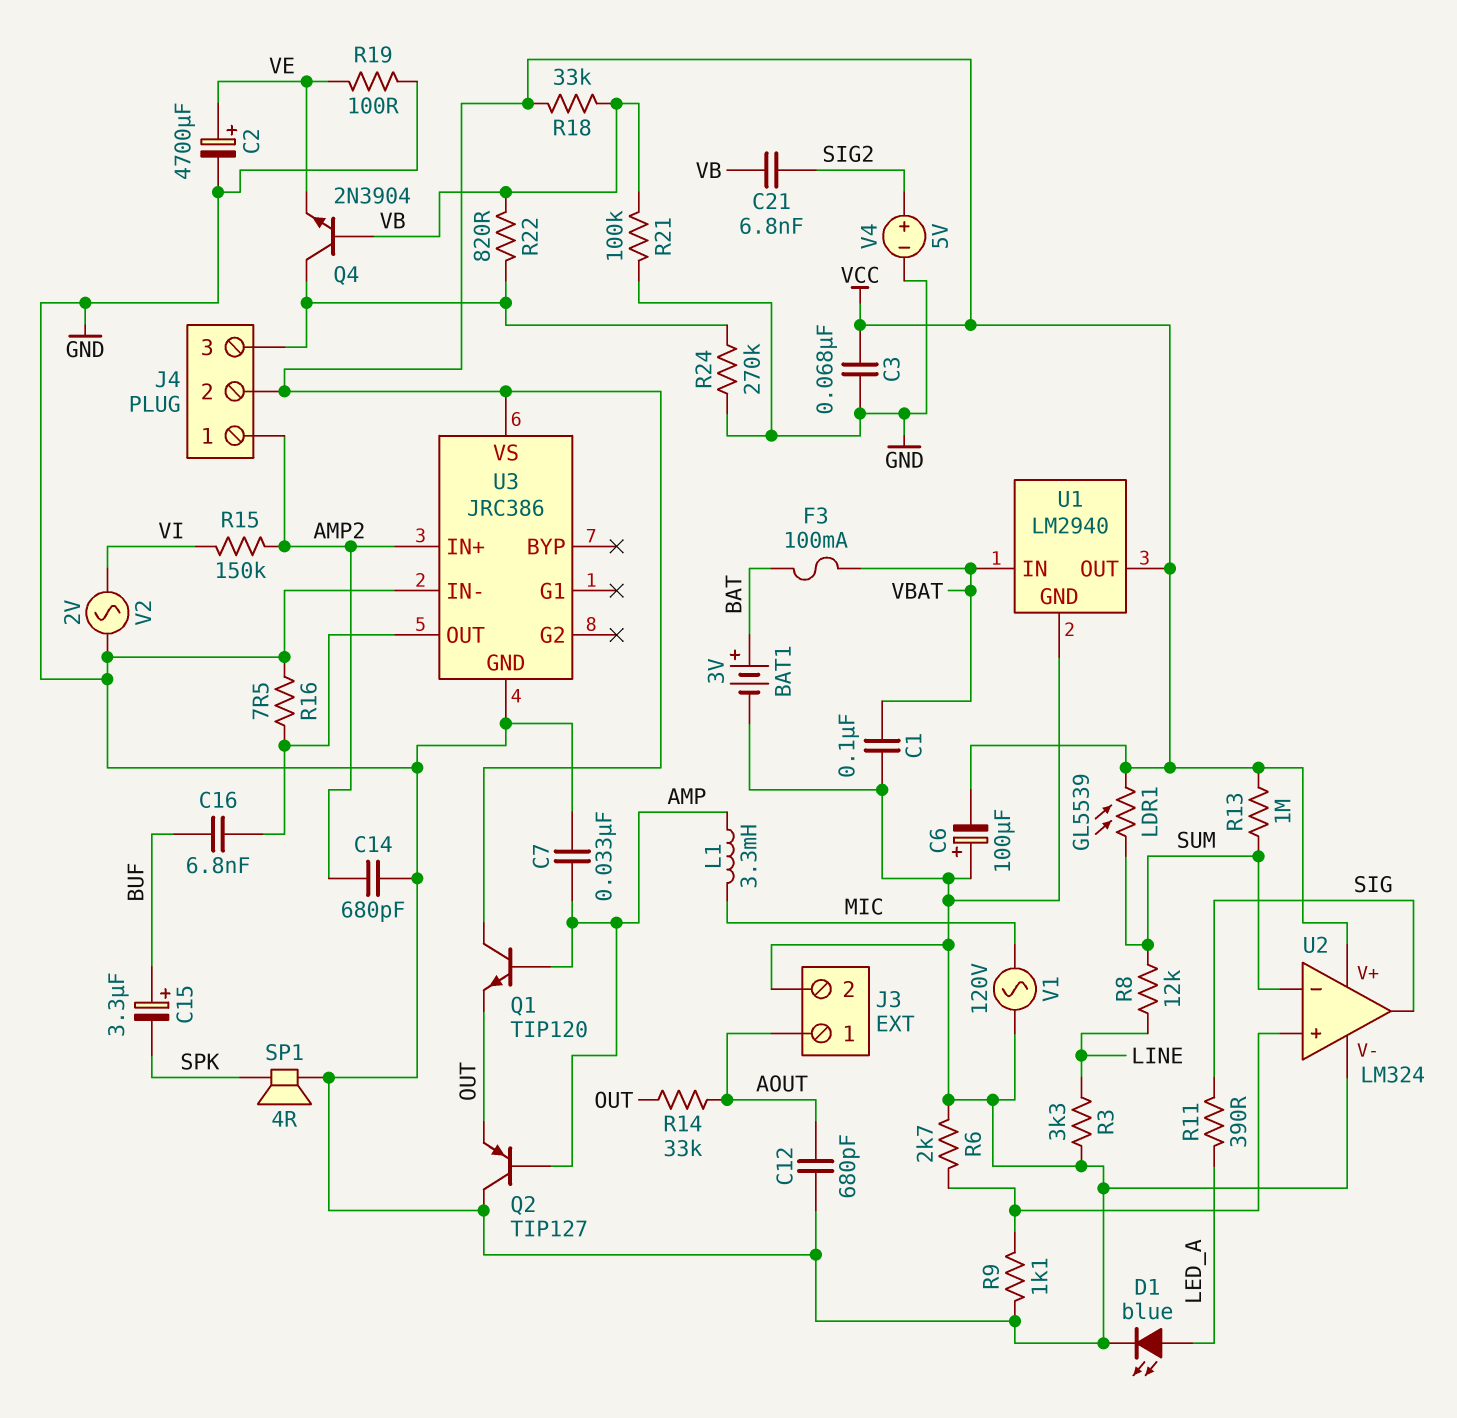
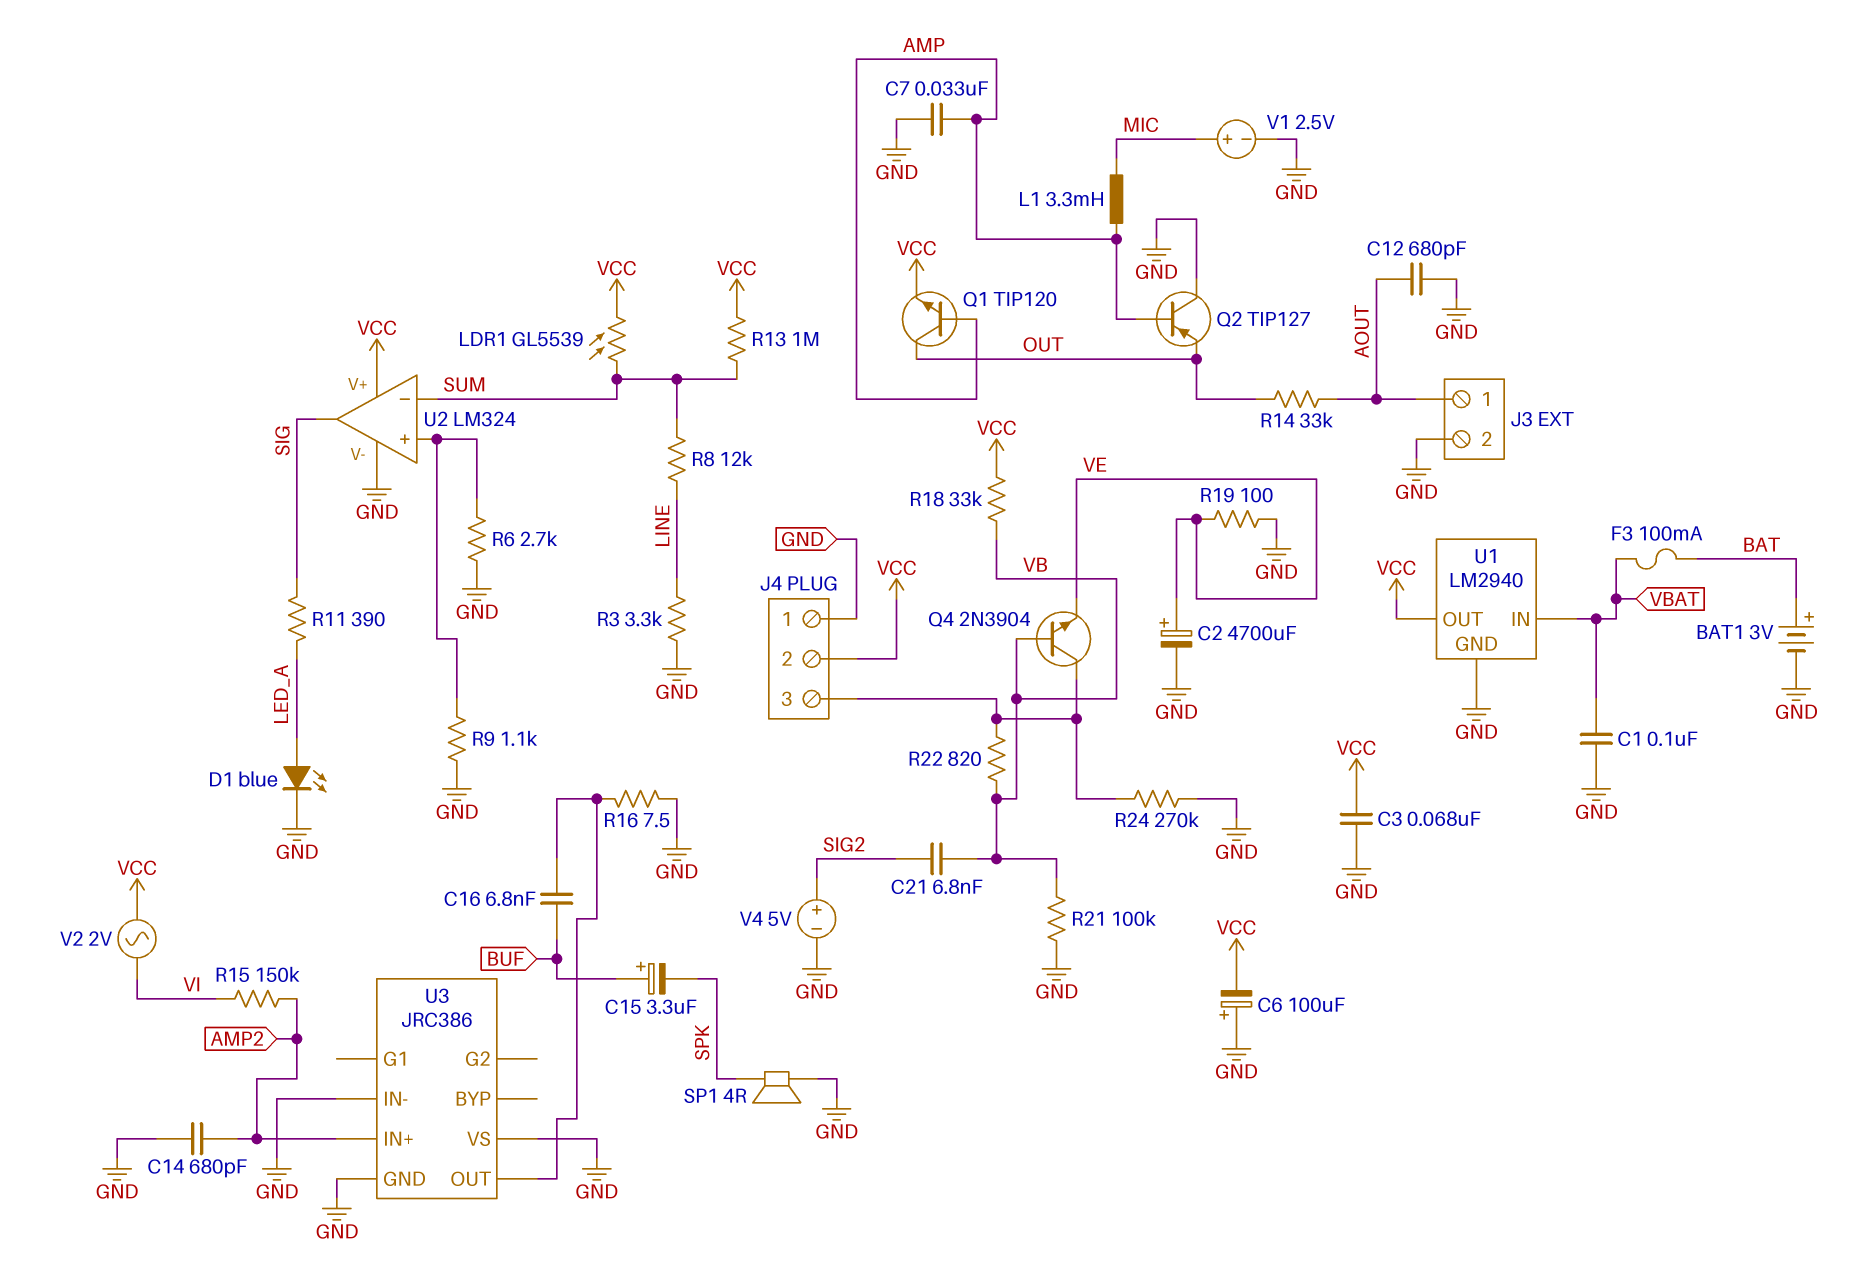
J4 pin 1: AMP2 -> GND
Q1: NPN TIP120 (B AMP, C VCC, E OUT) -> NPN TIP120 (B AMP, C OUT, E VCC)
U3 pin VS: VCC -> GND
V1: AC 120V (GND, MIC) -> 2.5V (plus MIC, minus GND)
V2: AC 2V (GND, VI) -> AC 2V (VCC, VI)

